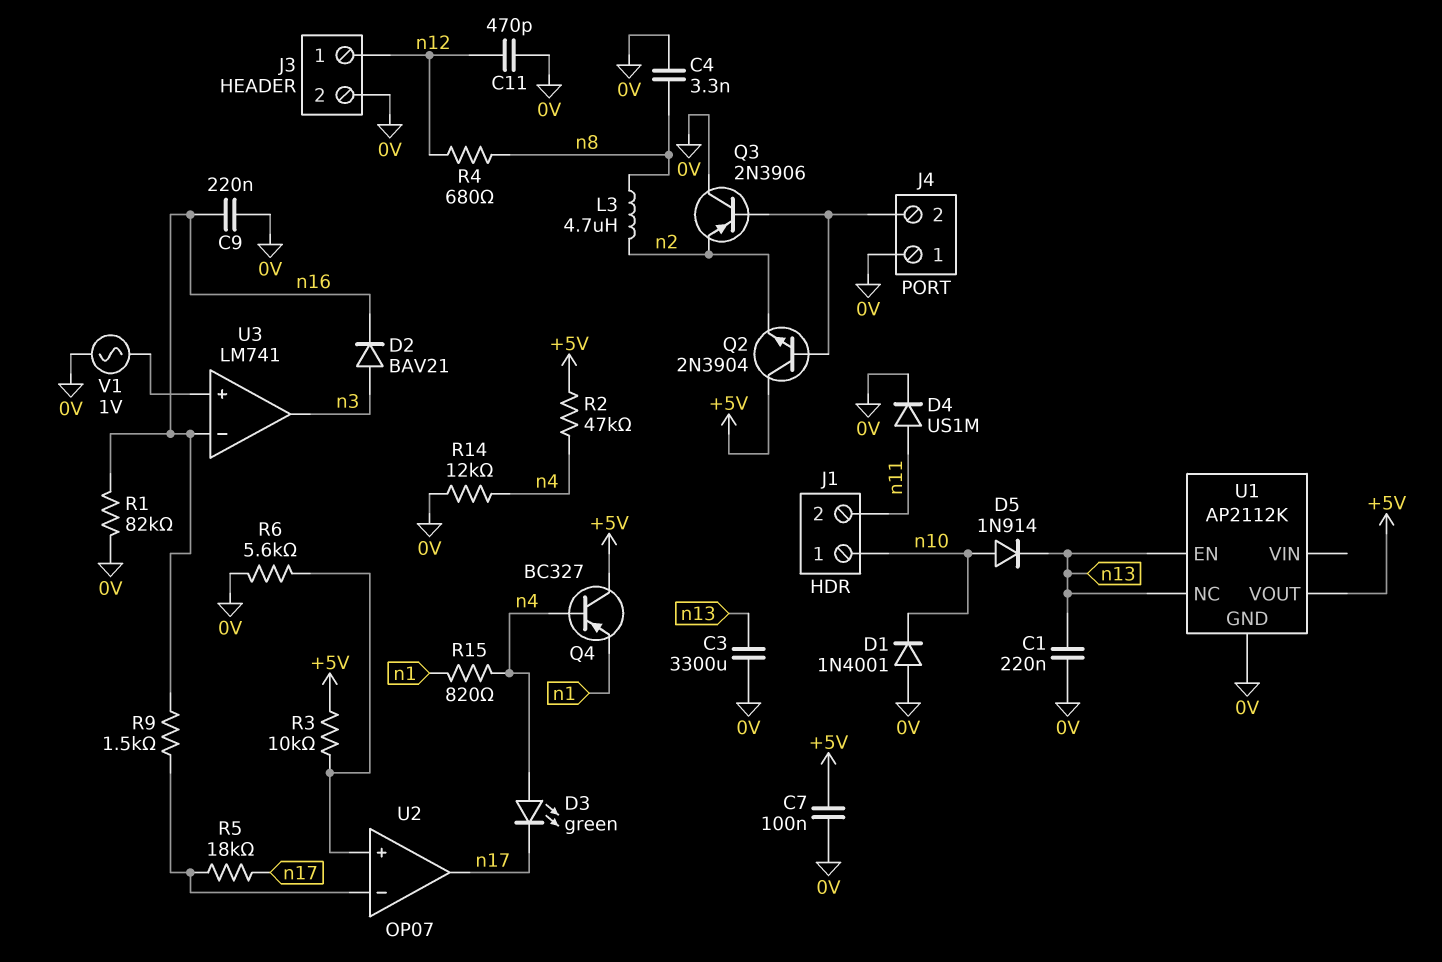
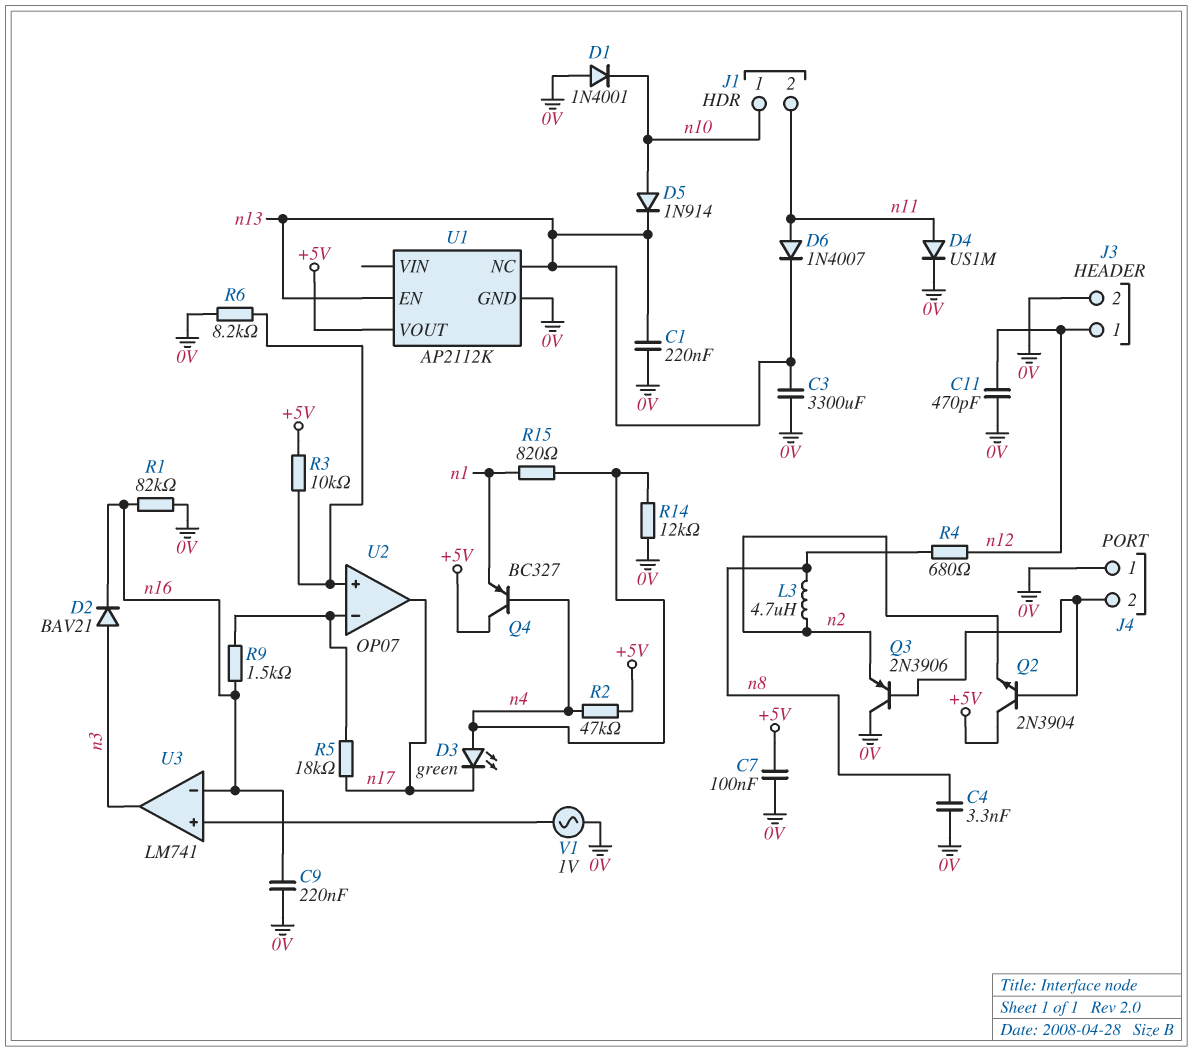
D6: none -> diode 1N4007 (A n11, K n13)
R6: 5.6k (0V, U2/in+) -> 8.2k (0V, U2/in+)

